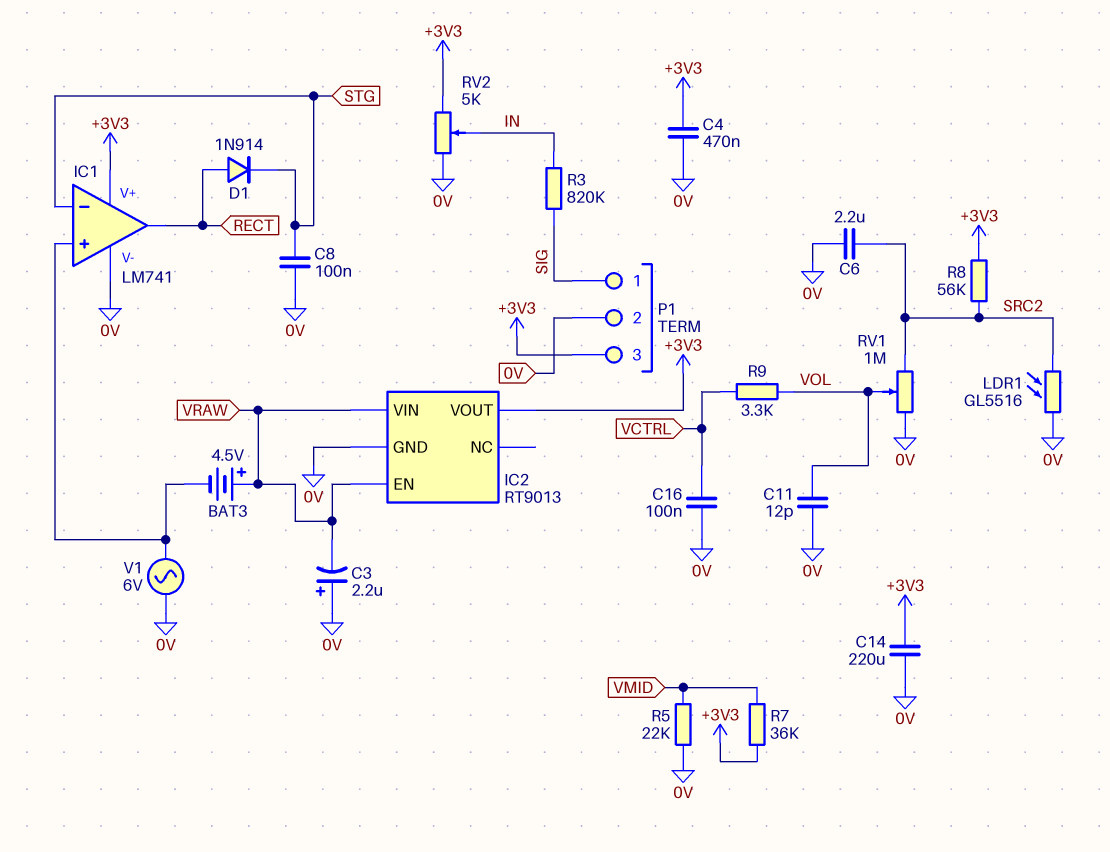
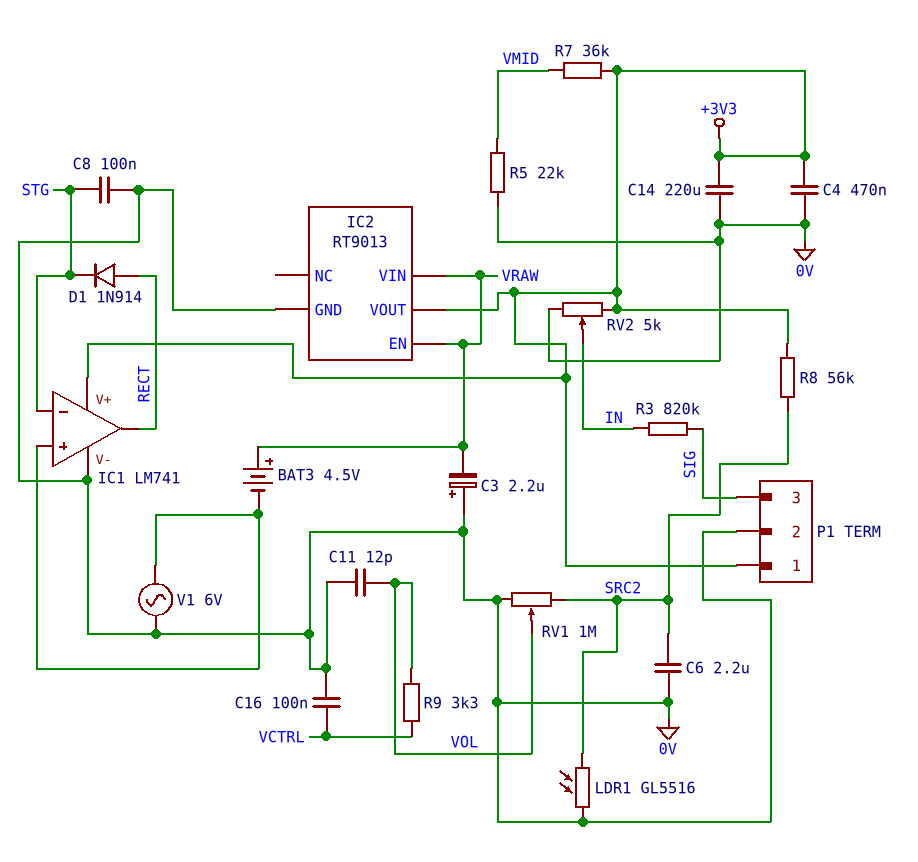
P1 pin 1: SIG -> +3V3
P1 pin 3: +3V3 -> SIG

